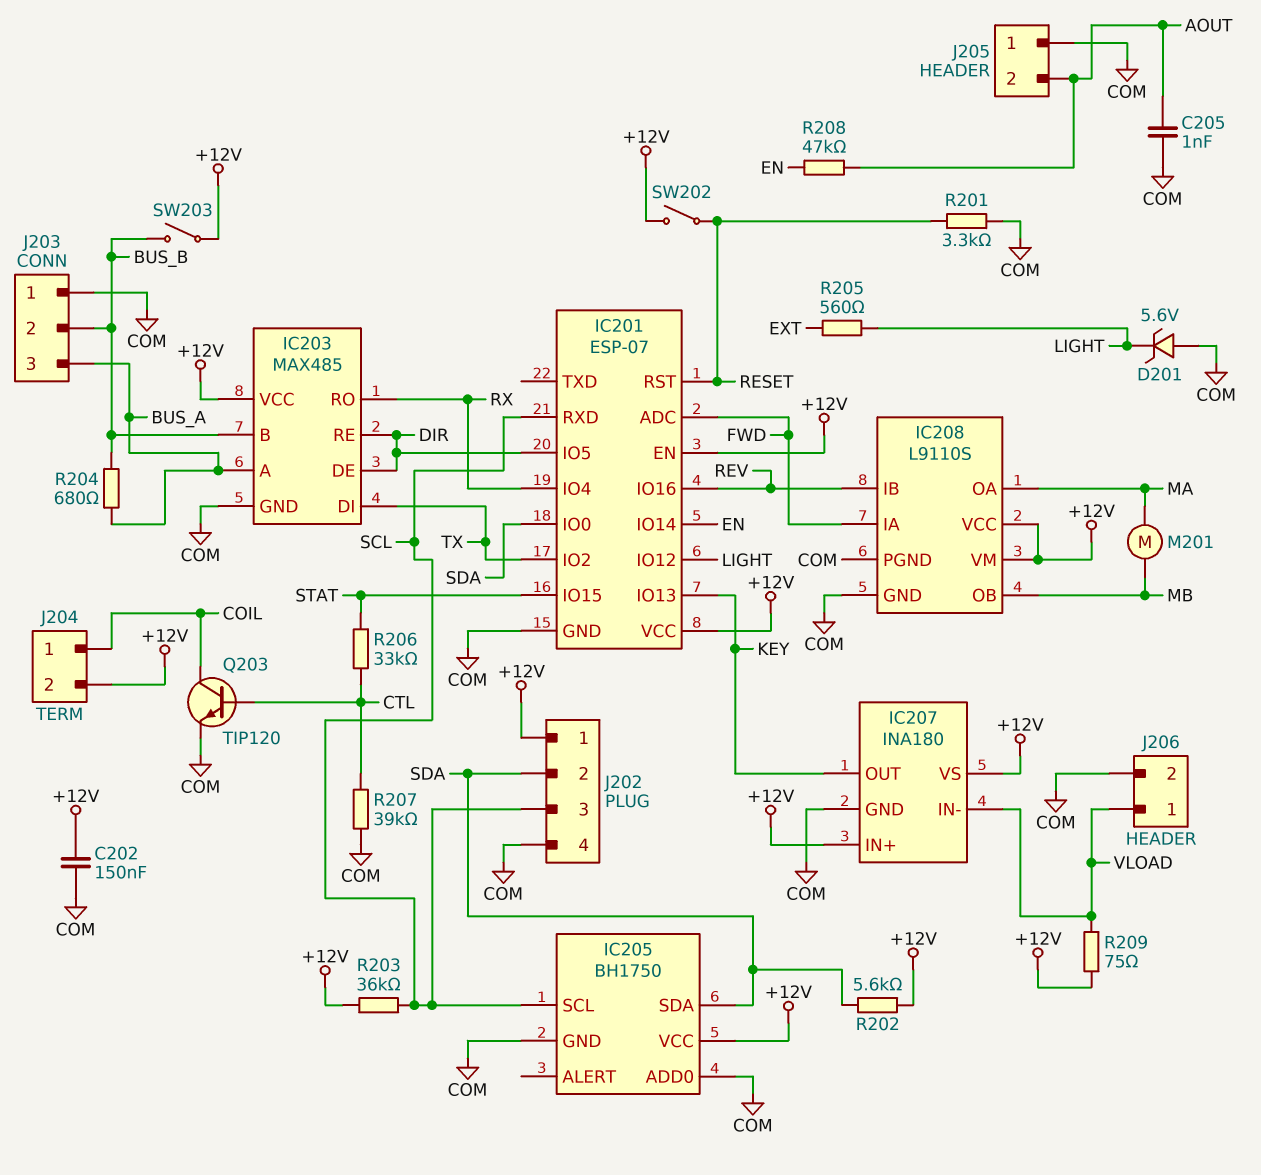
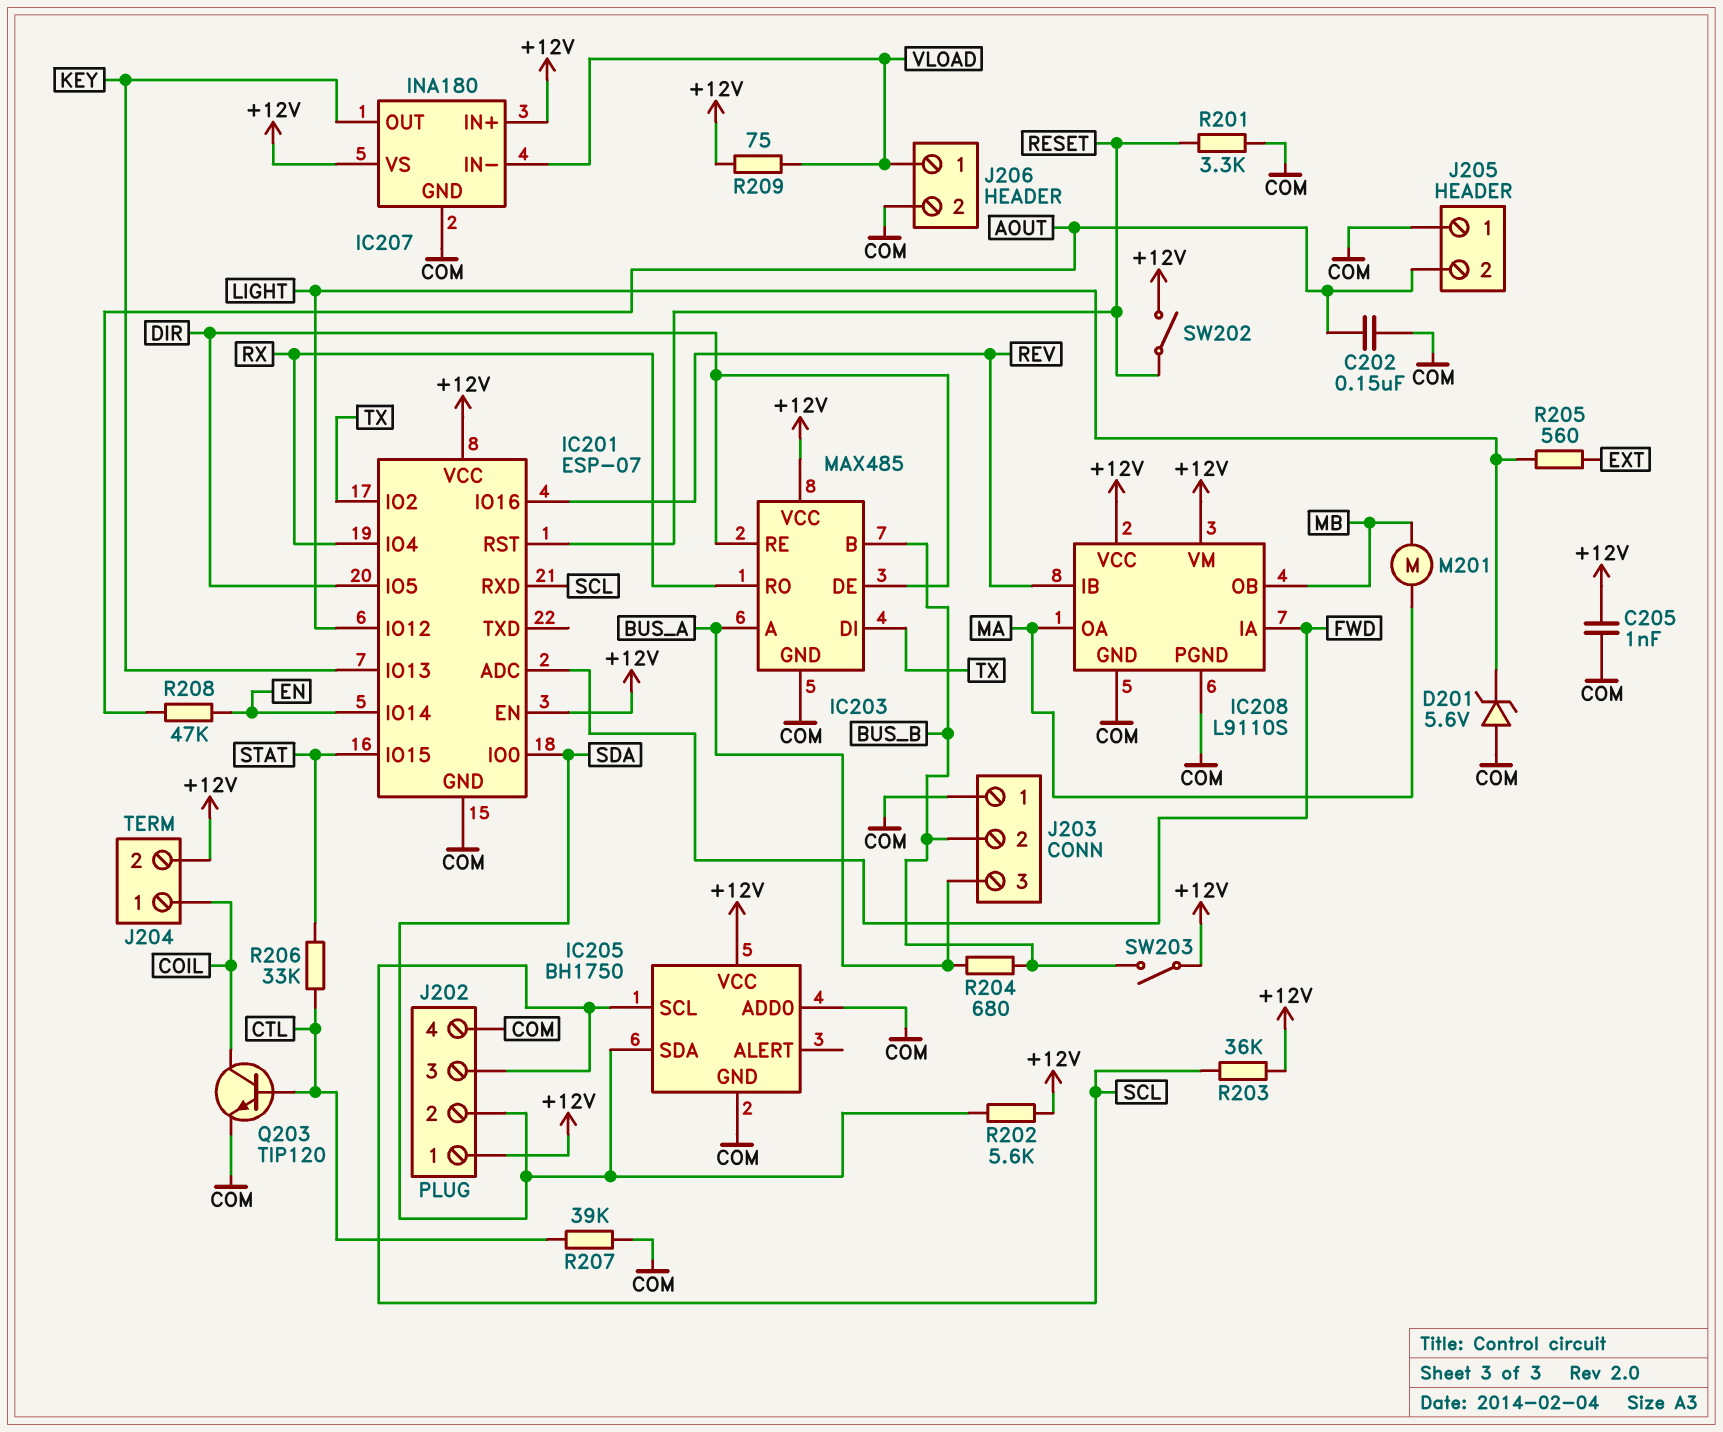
C202: 150nF (+12V, COM) -> 150nF (AOUT, COM)
C205: 1nF (AOUT, COM) -> 1nF (+12V, COM)

